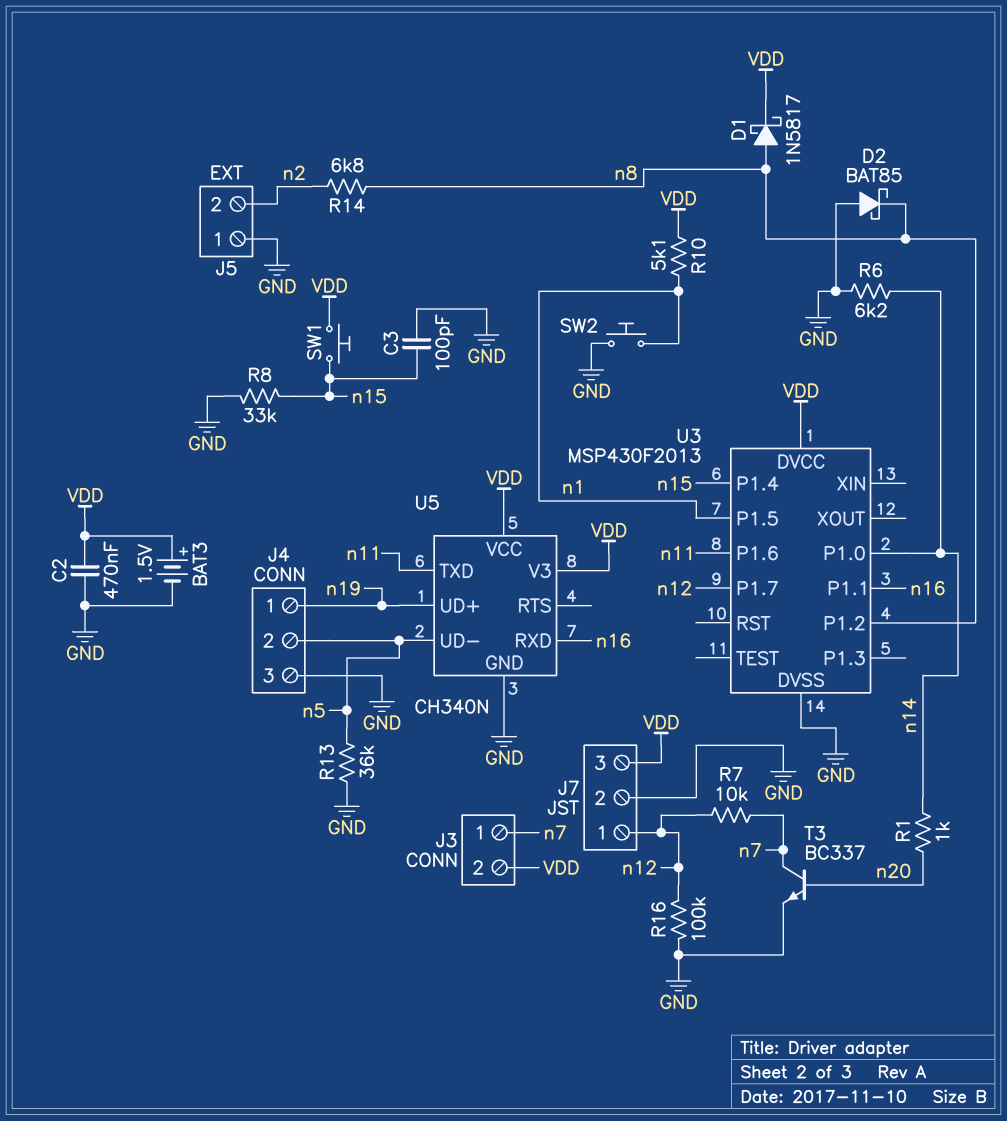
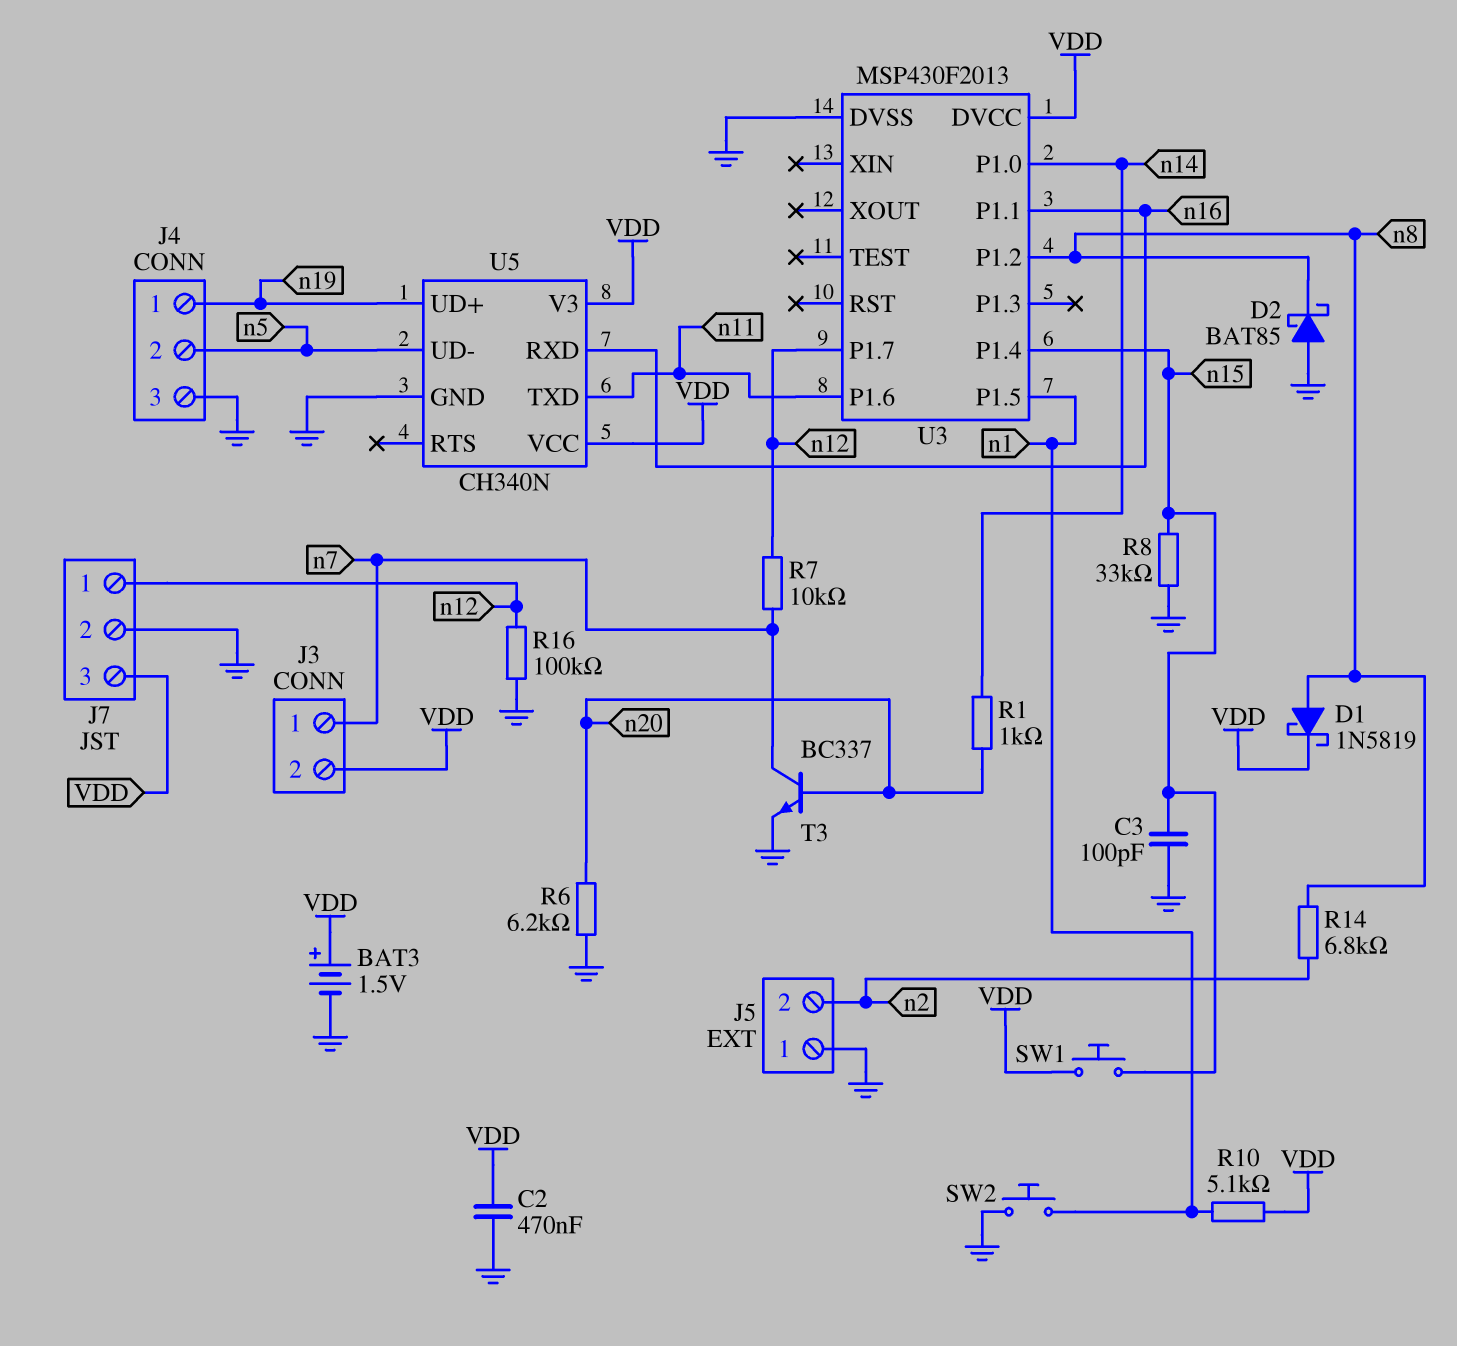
D1: schottky 1N5817 (A n8, K VDD) -> schottky 1N5819 (A n8, K VDD)
R6: 6.2k (GND, n14) -> 6.2k (GND, n20)
R13: 36k (GND, n5) -> none

